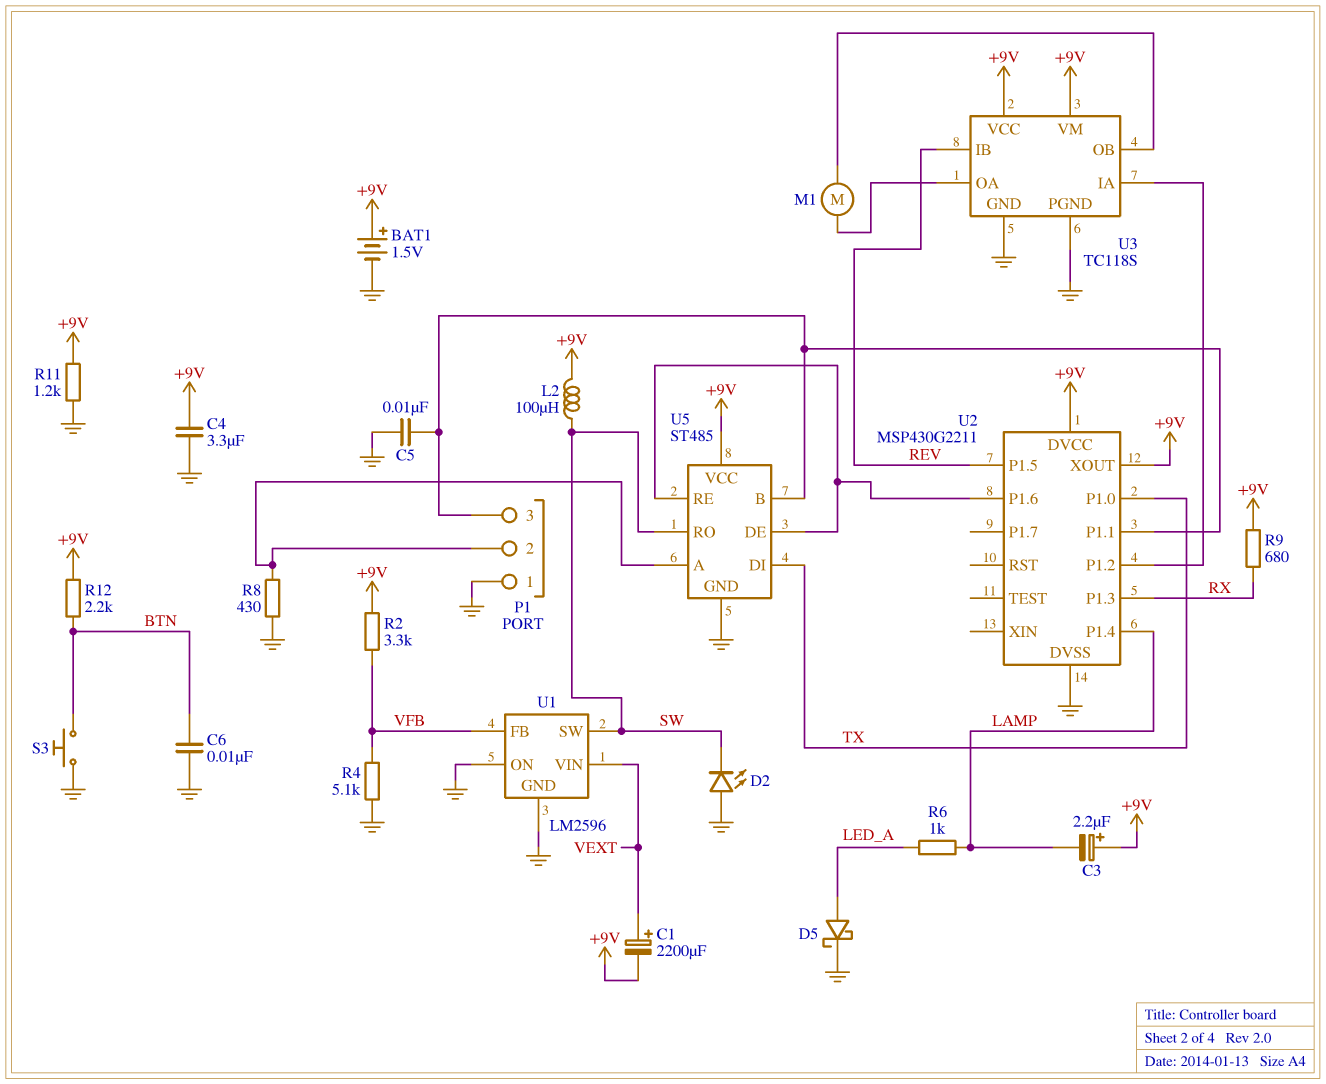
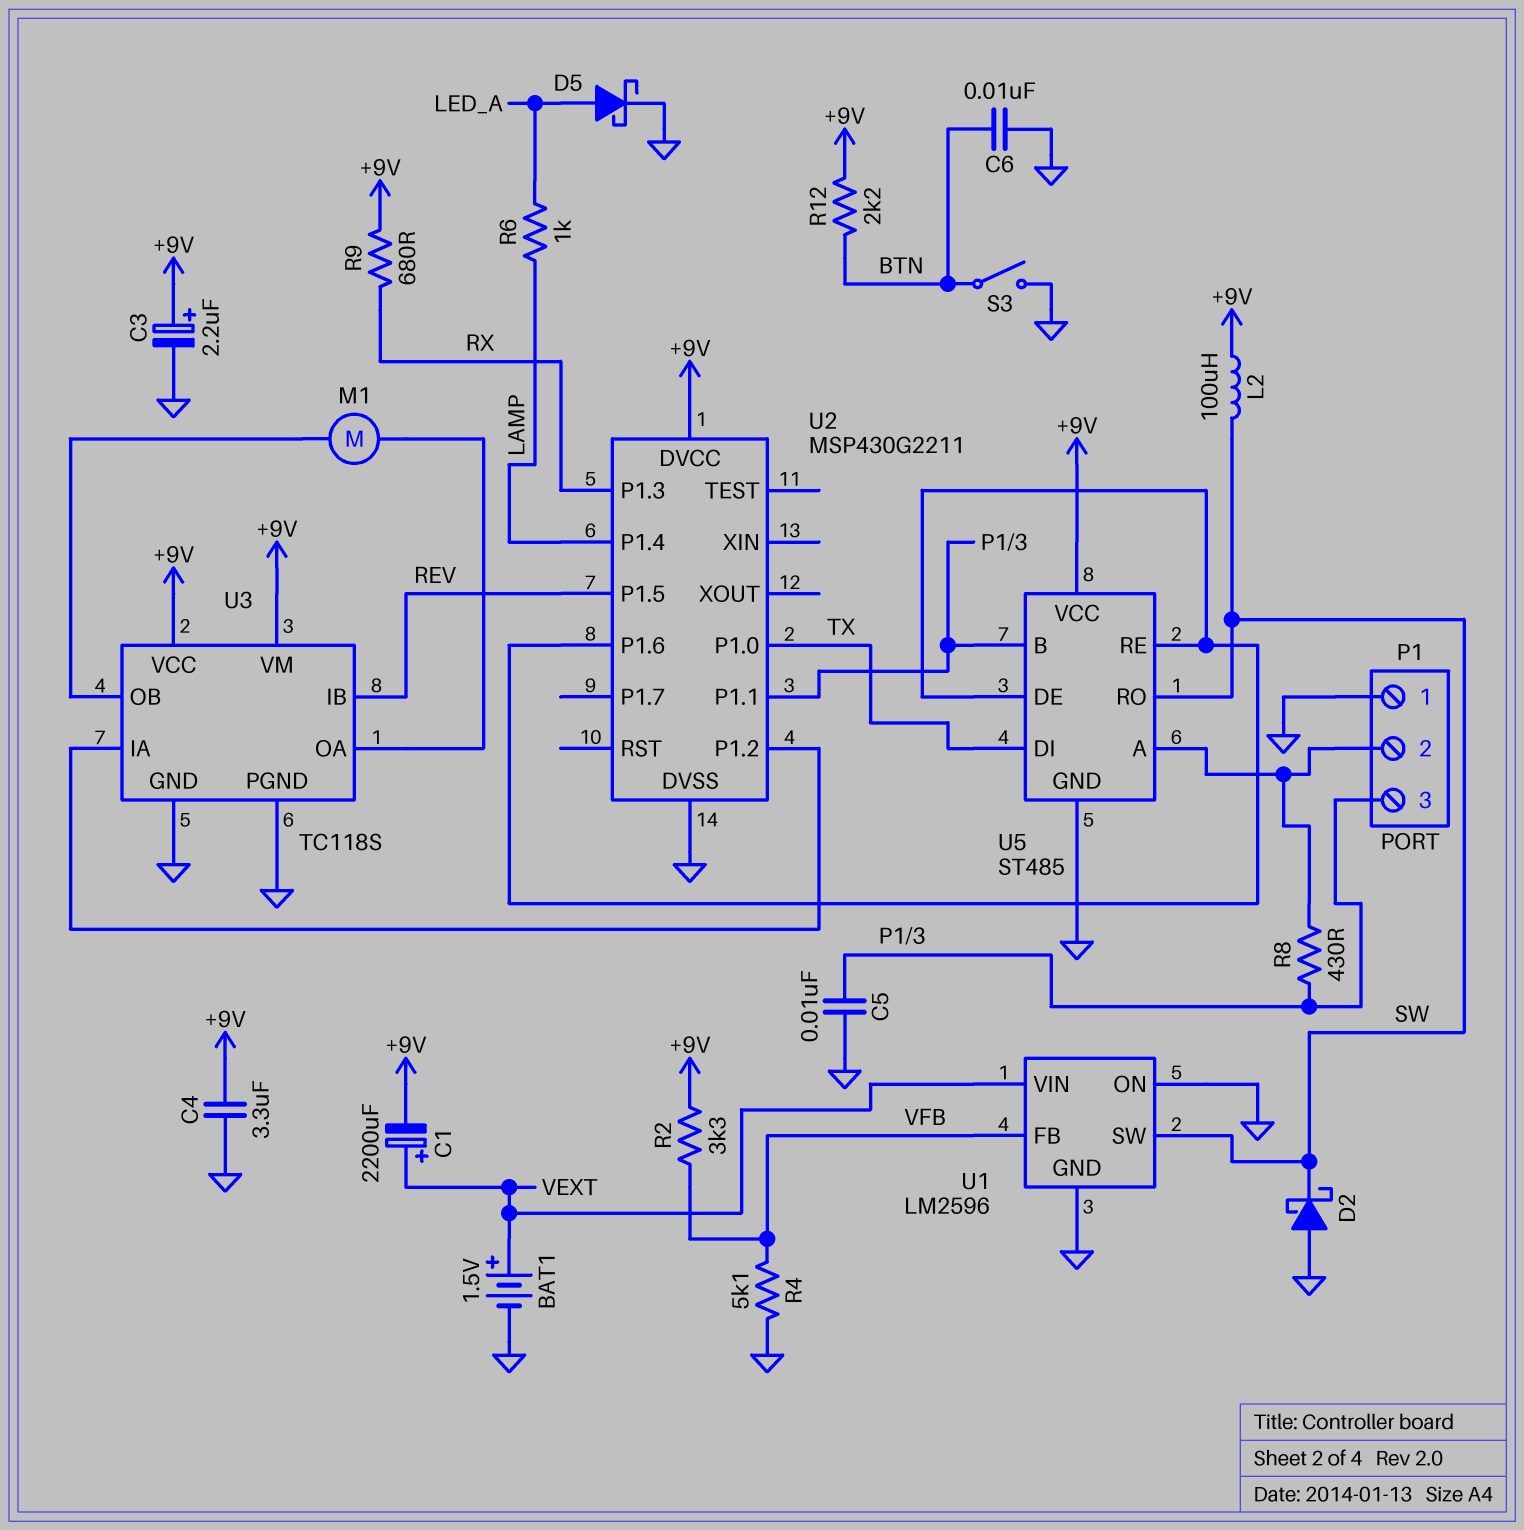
BAT1: 1.5V (plus +9V, minus GND) -> 1.5V (plus VEXT, minus GND)
C3: 2.2uF (plus +9V, minus LAMP) -> 2.2uF (plus +9V, minus GND)
D2: LED (A GND, K SW) -> schottky (A GND, K SW)
R8: 430 (GND, P1/2) -> 430 (P1/2, P1/3)
R11: 1.2k (+9V, GND) -> none
S3: button (BTN, GND) -> switch (BTN, GND)
U2 pin XOUT: +9V -> none

